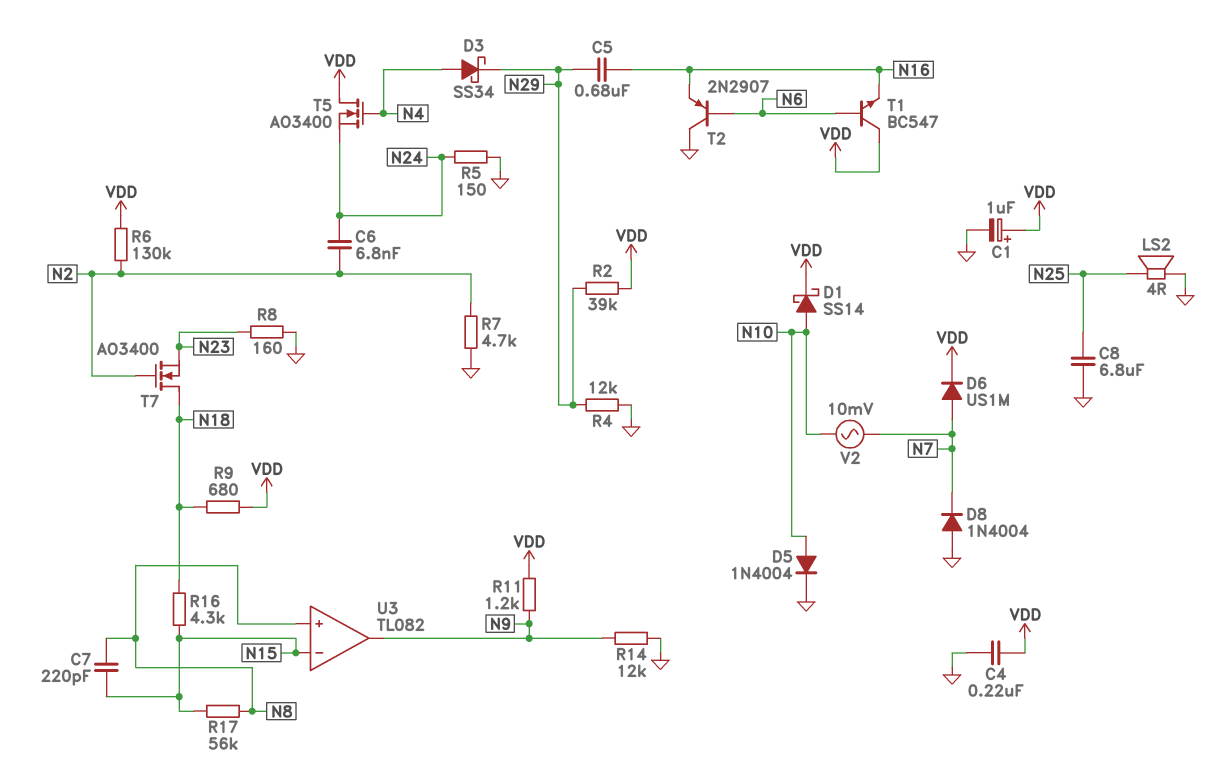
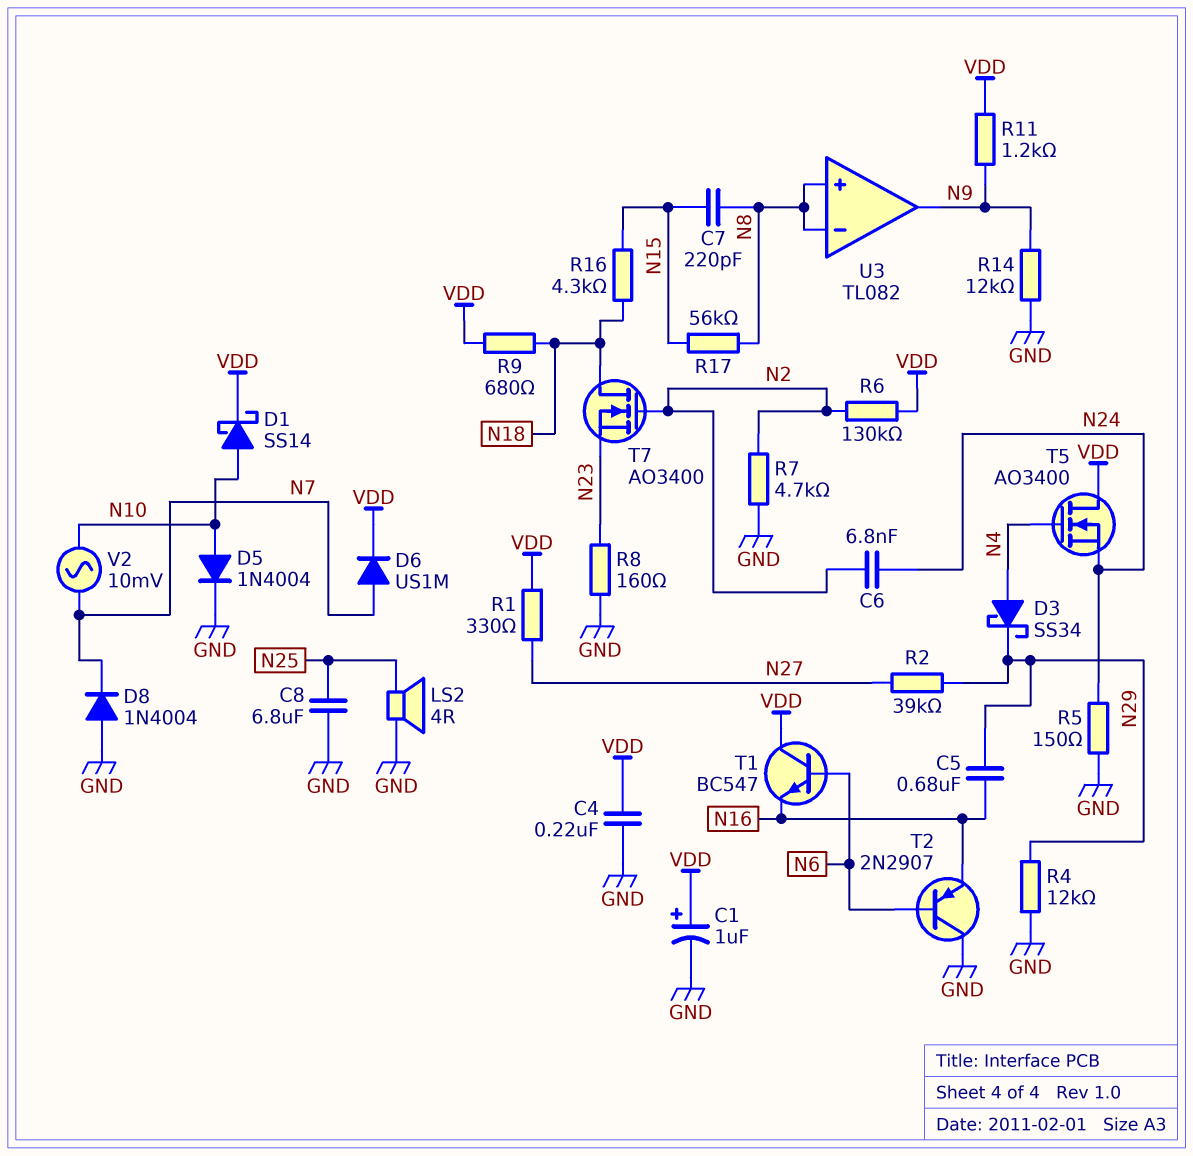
R1: none -> 330 (N27, VDD)
R2: 39k (N29, VDD) -> 39k (N27, N29)
U3 pin in-: N15 -> N8

